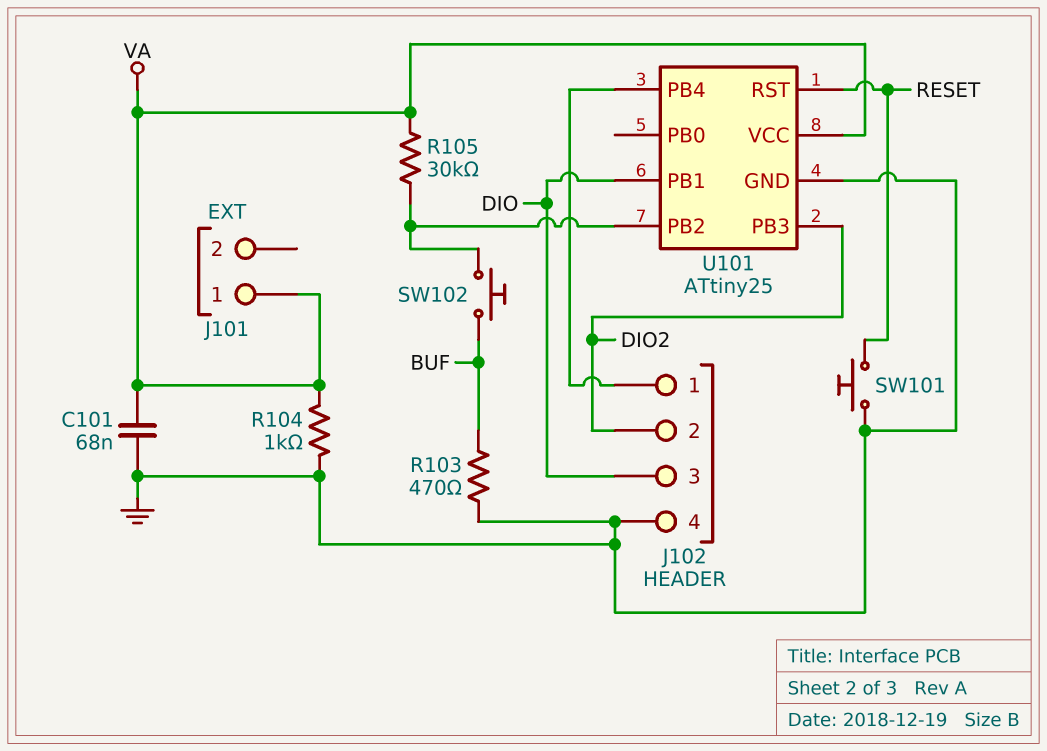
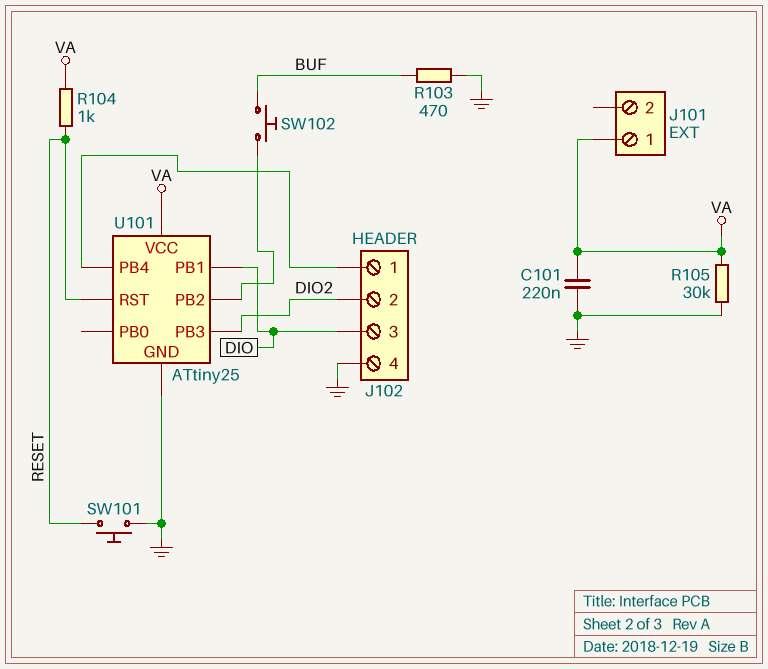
C101: 68nF (GND, VA) -> 220nF (GND, VA)
R104: 1k (GND, VA) -> 1k (RESET, VA)
R105: 30k (U101/PB2, VA) -> 30k (GND, VA)

